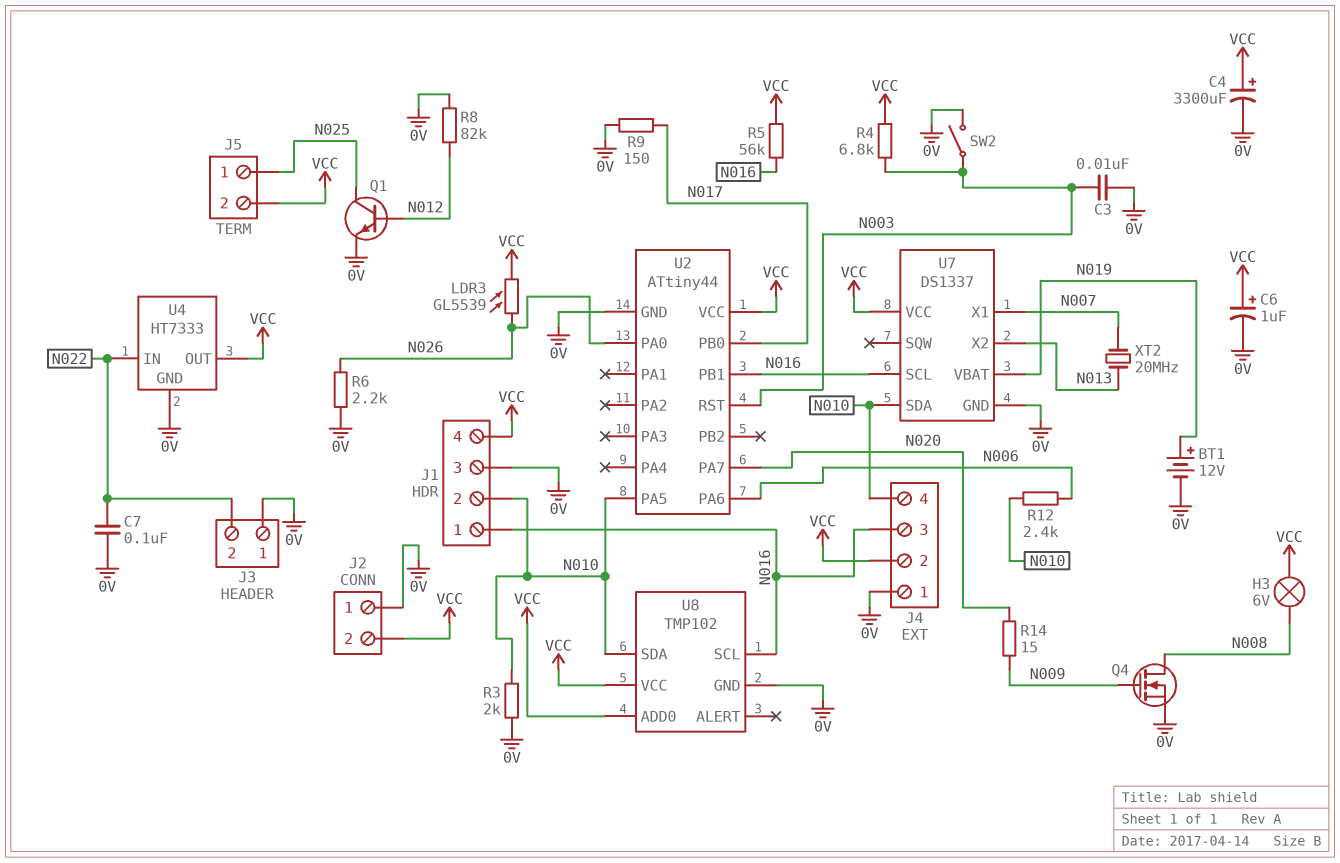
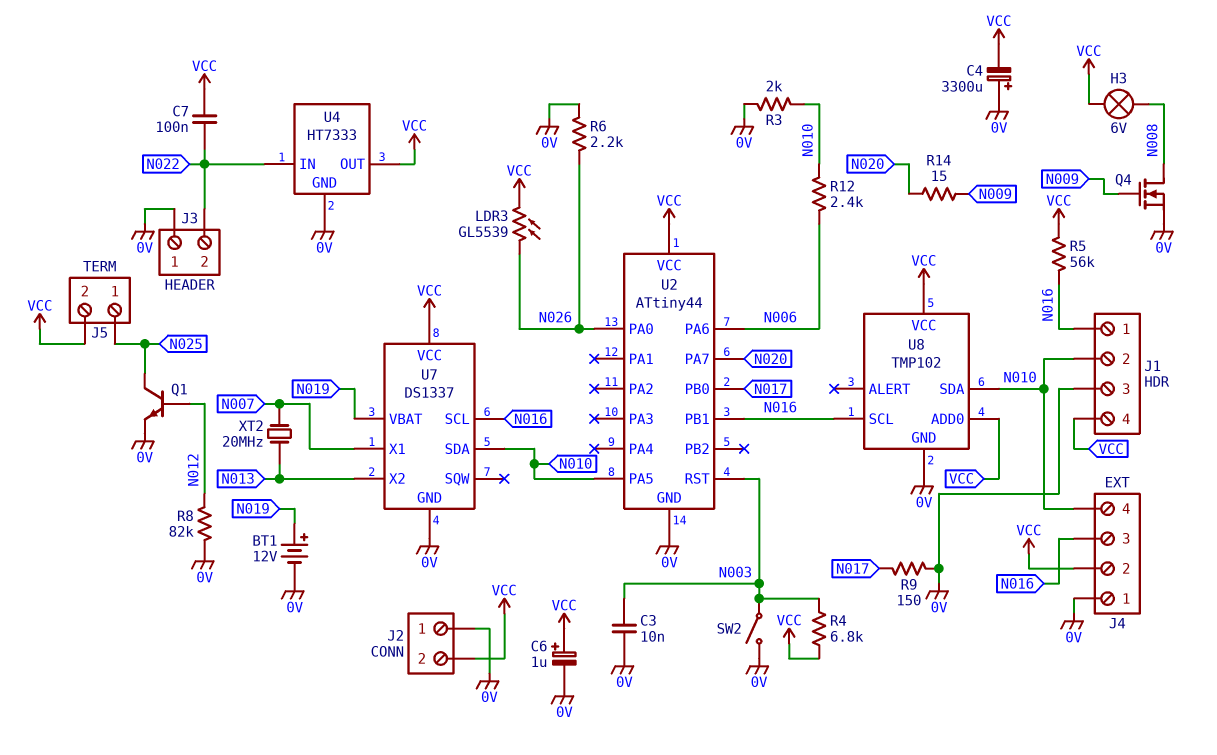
C4: 3300uF (plus VCC, minus 0V) -> 3300uF (plus 0V, minus VCC)
C7: 100nF (0V, N022) -> 100nF (N022, VCC)

